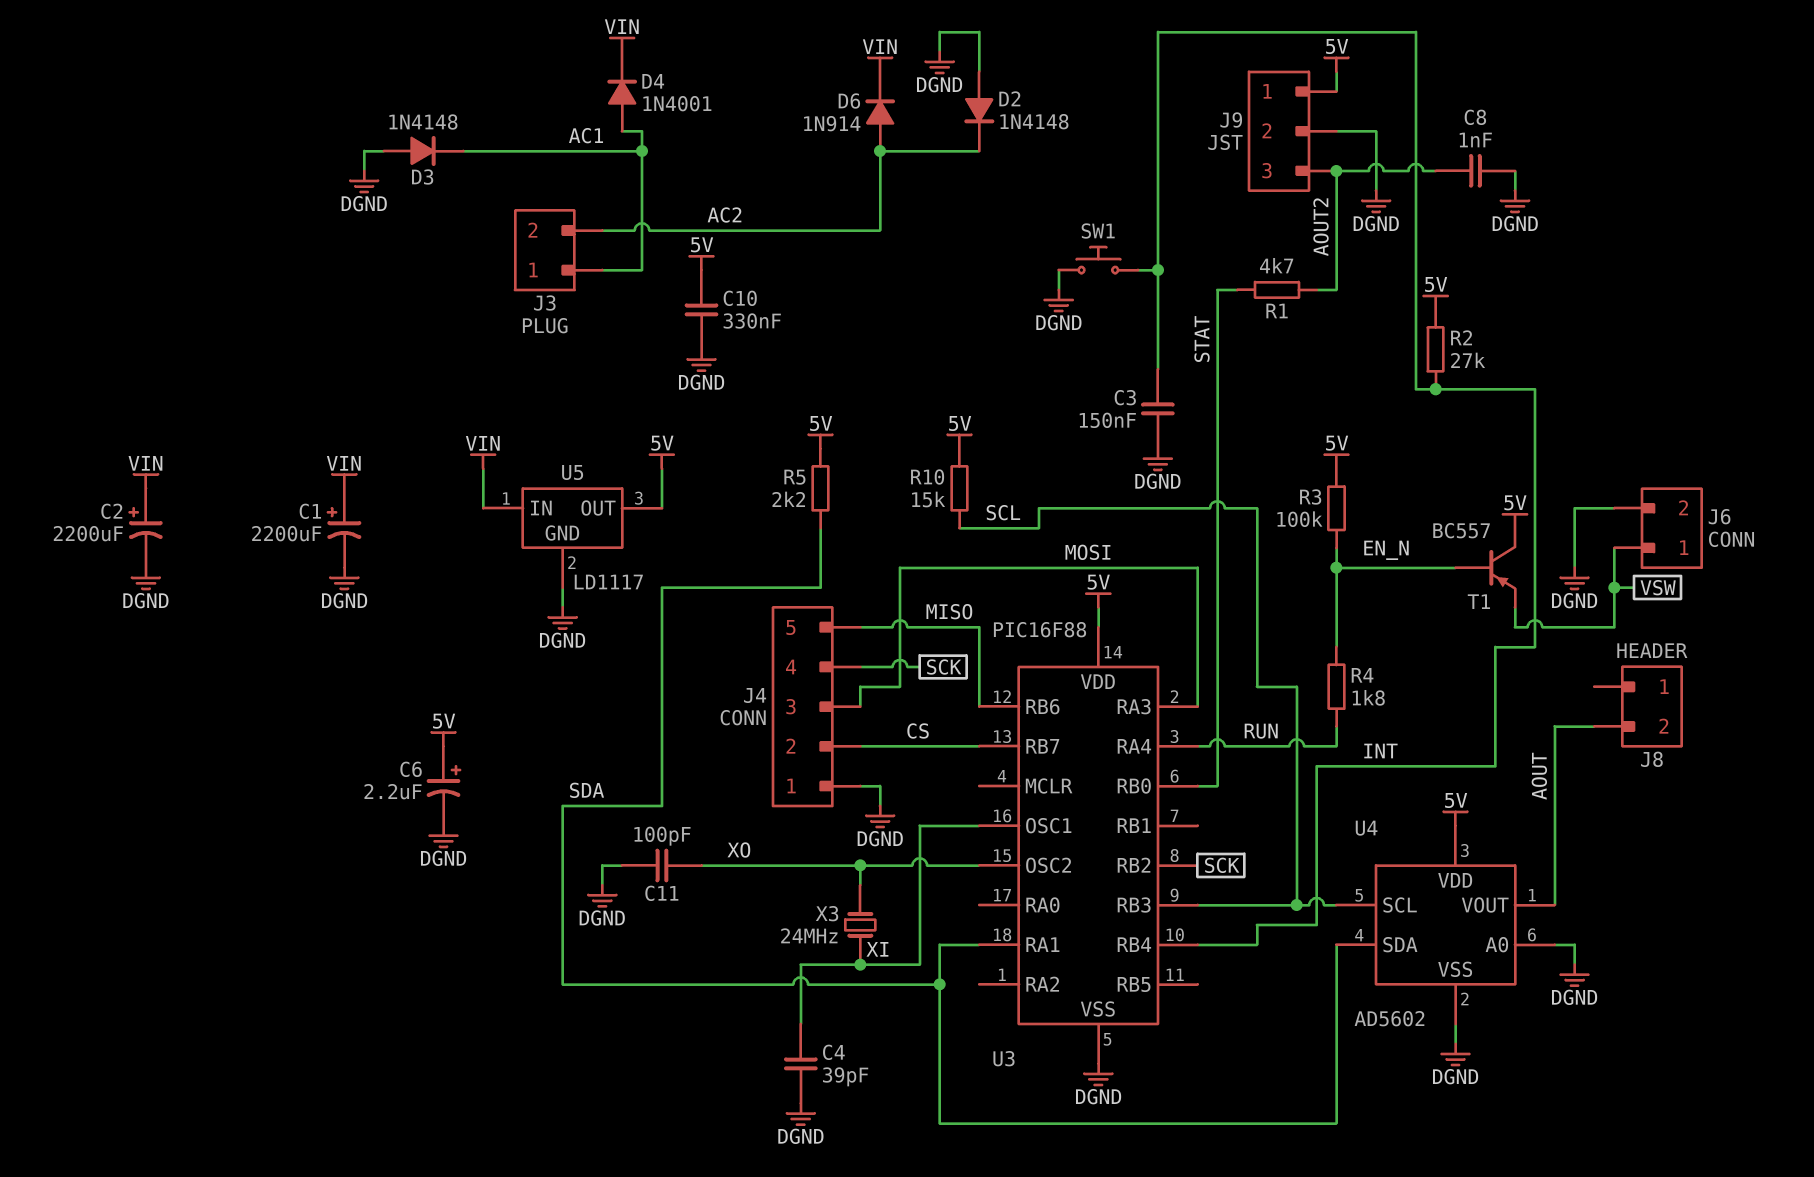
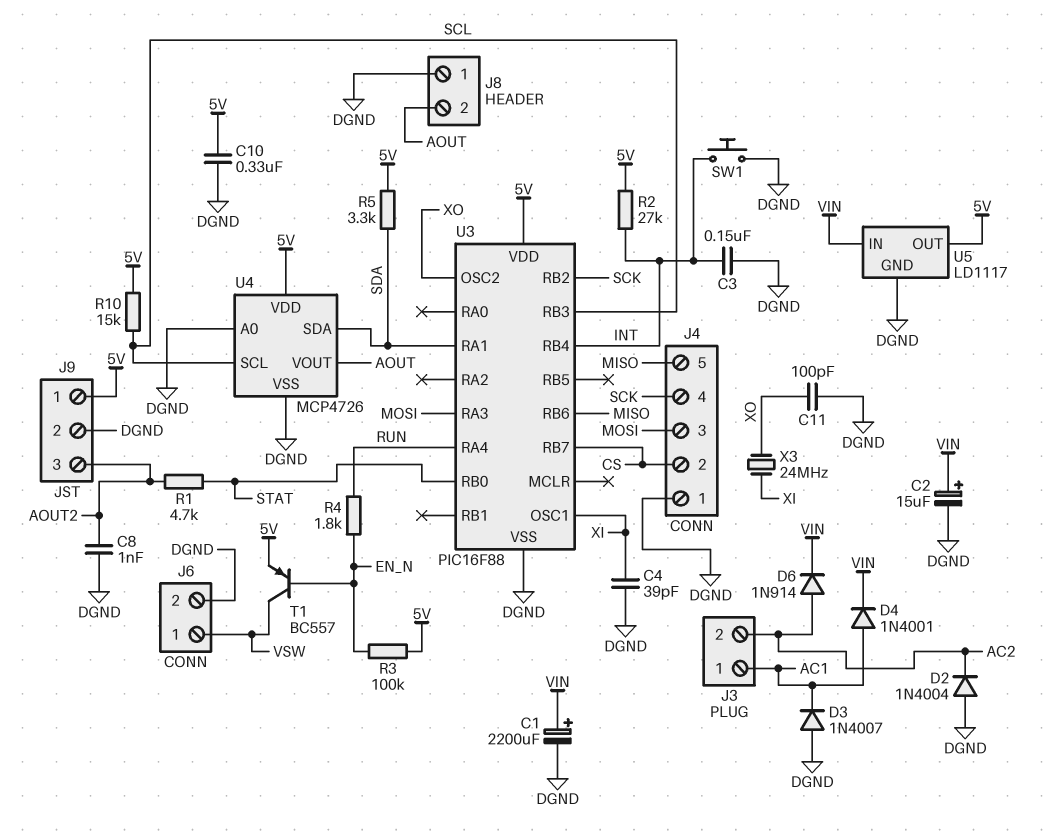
C2: 2200uF (plus VIN, minus DGND) -> 15uF (plus VIN, minus DGND)
C6: 2.2uF (plus 5V, minus DGND) -> none
D2: diode 1N4148 (A DGND, K AC2) -> diode 1N4004 (A DGND, K AC2)
D3: diode 1N4148 (A DGND, K AC1) -> diode 1N4007 (A DGND, K AC1)
J8 pin 1: none -> DGND
R5: 2.2k (5V, SDA) -> 3.3k (5V, SDA)
T1: PNP BC557 (B EN_N, C 5V, E VSW) -> PNP BC557 (B EN_N, C VSW, E 5V)
U4: AD5602 -> MCP4726

